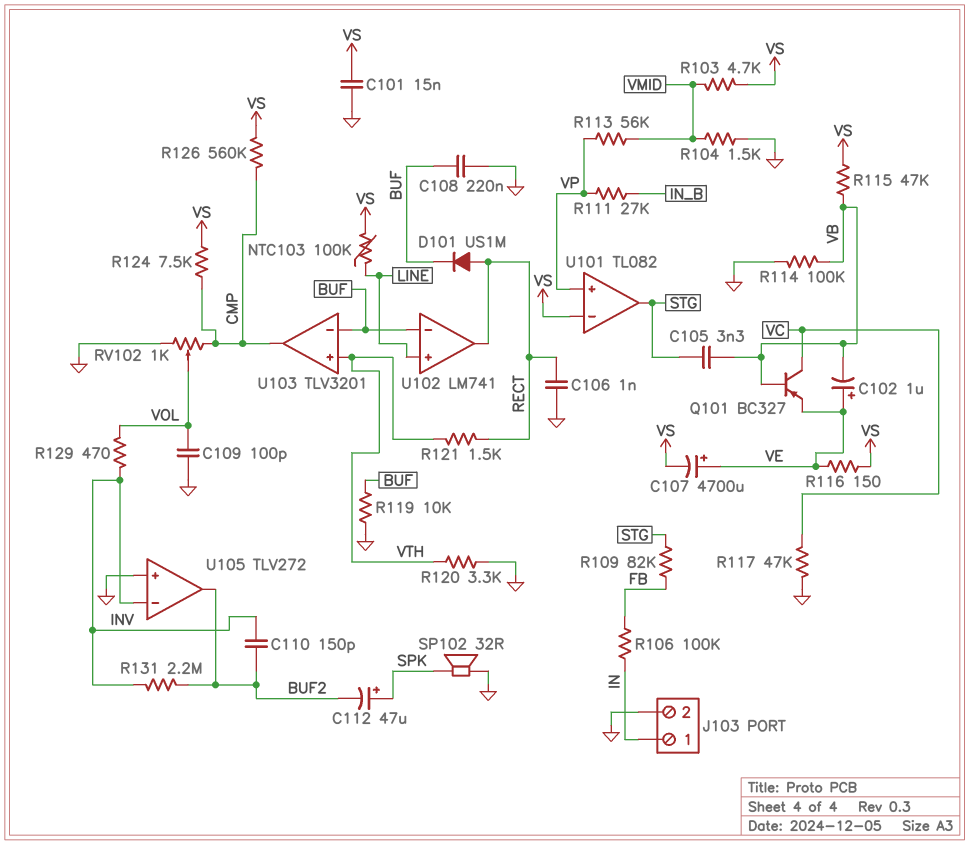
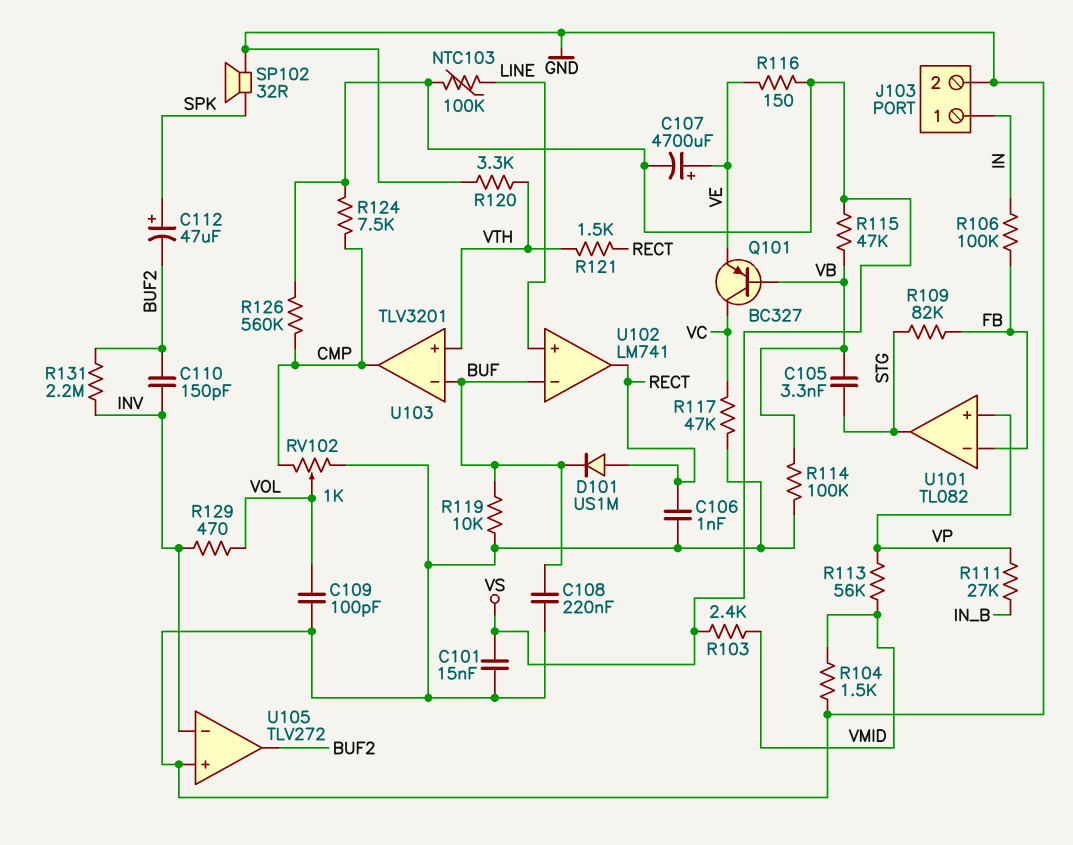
C102: 1uF (plus VE, minus VB) -> none
R103: 4.7k (VMID, VS) -> 2.4k (VMID, VS)
U101 pin in-: VS -> FB

